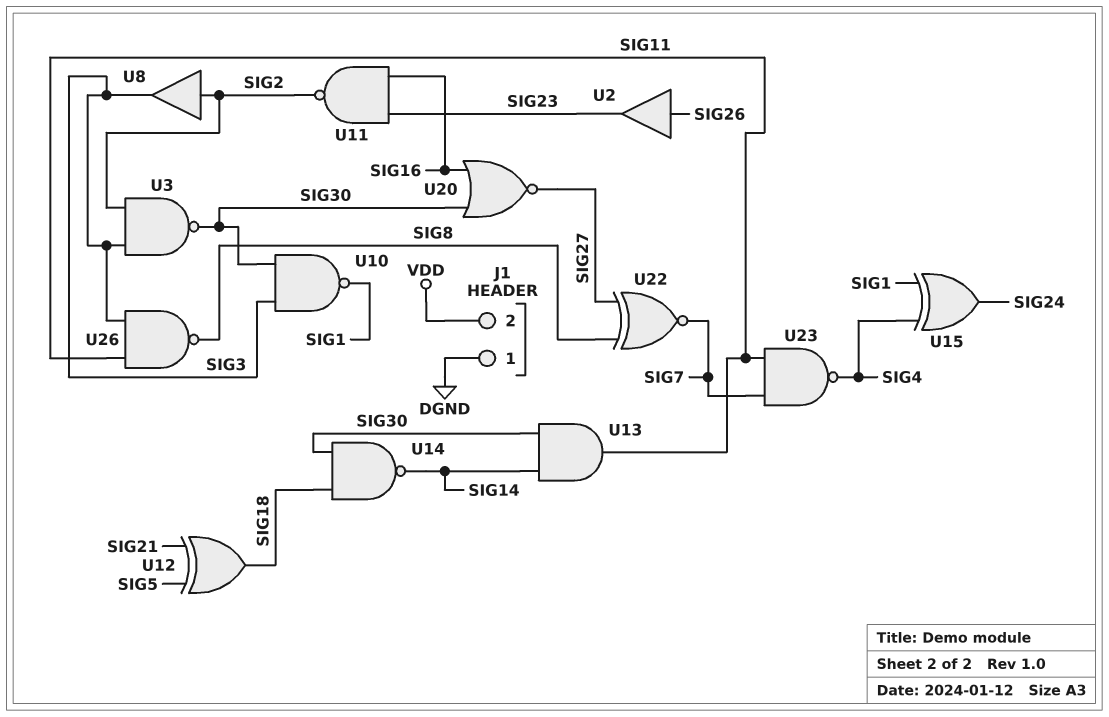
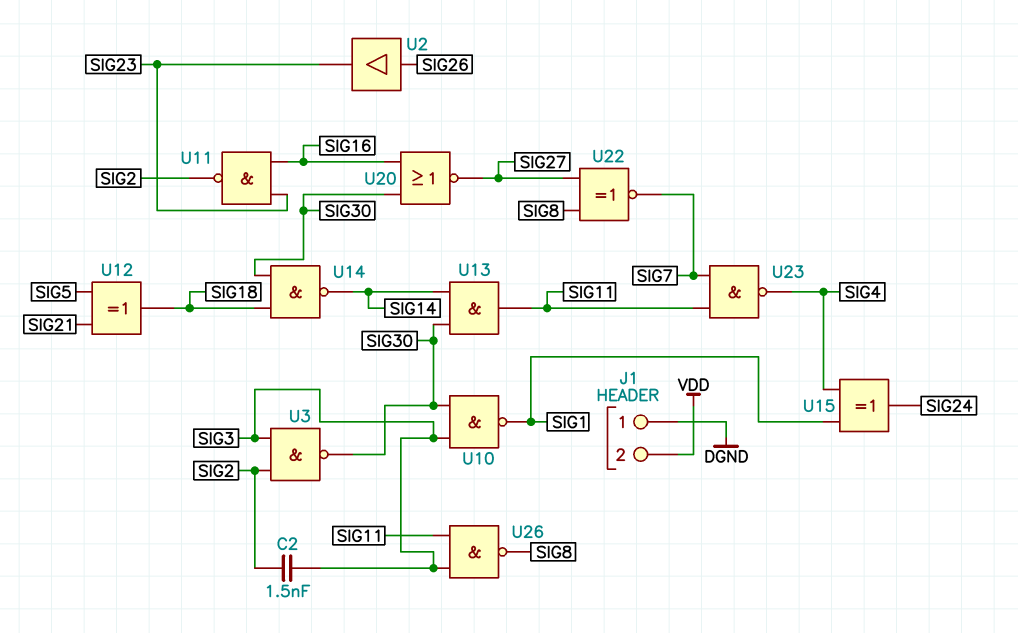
C2: none -> 1.5nF (SIG2, SIG3)
U8: buffer (in SIG2, out SIG3) -> none

